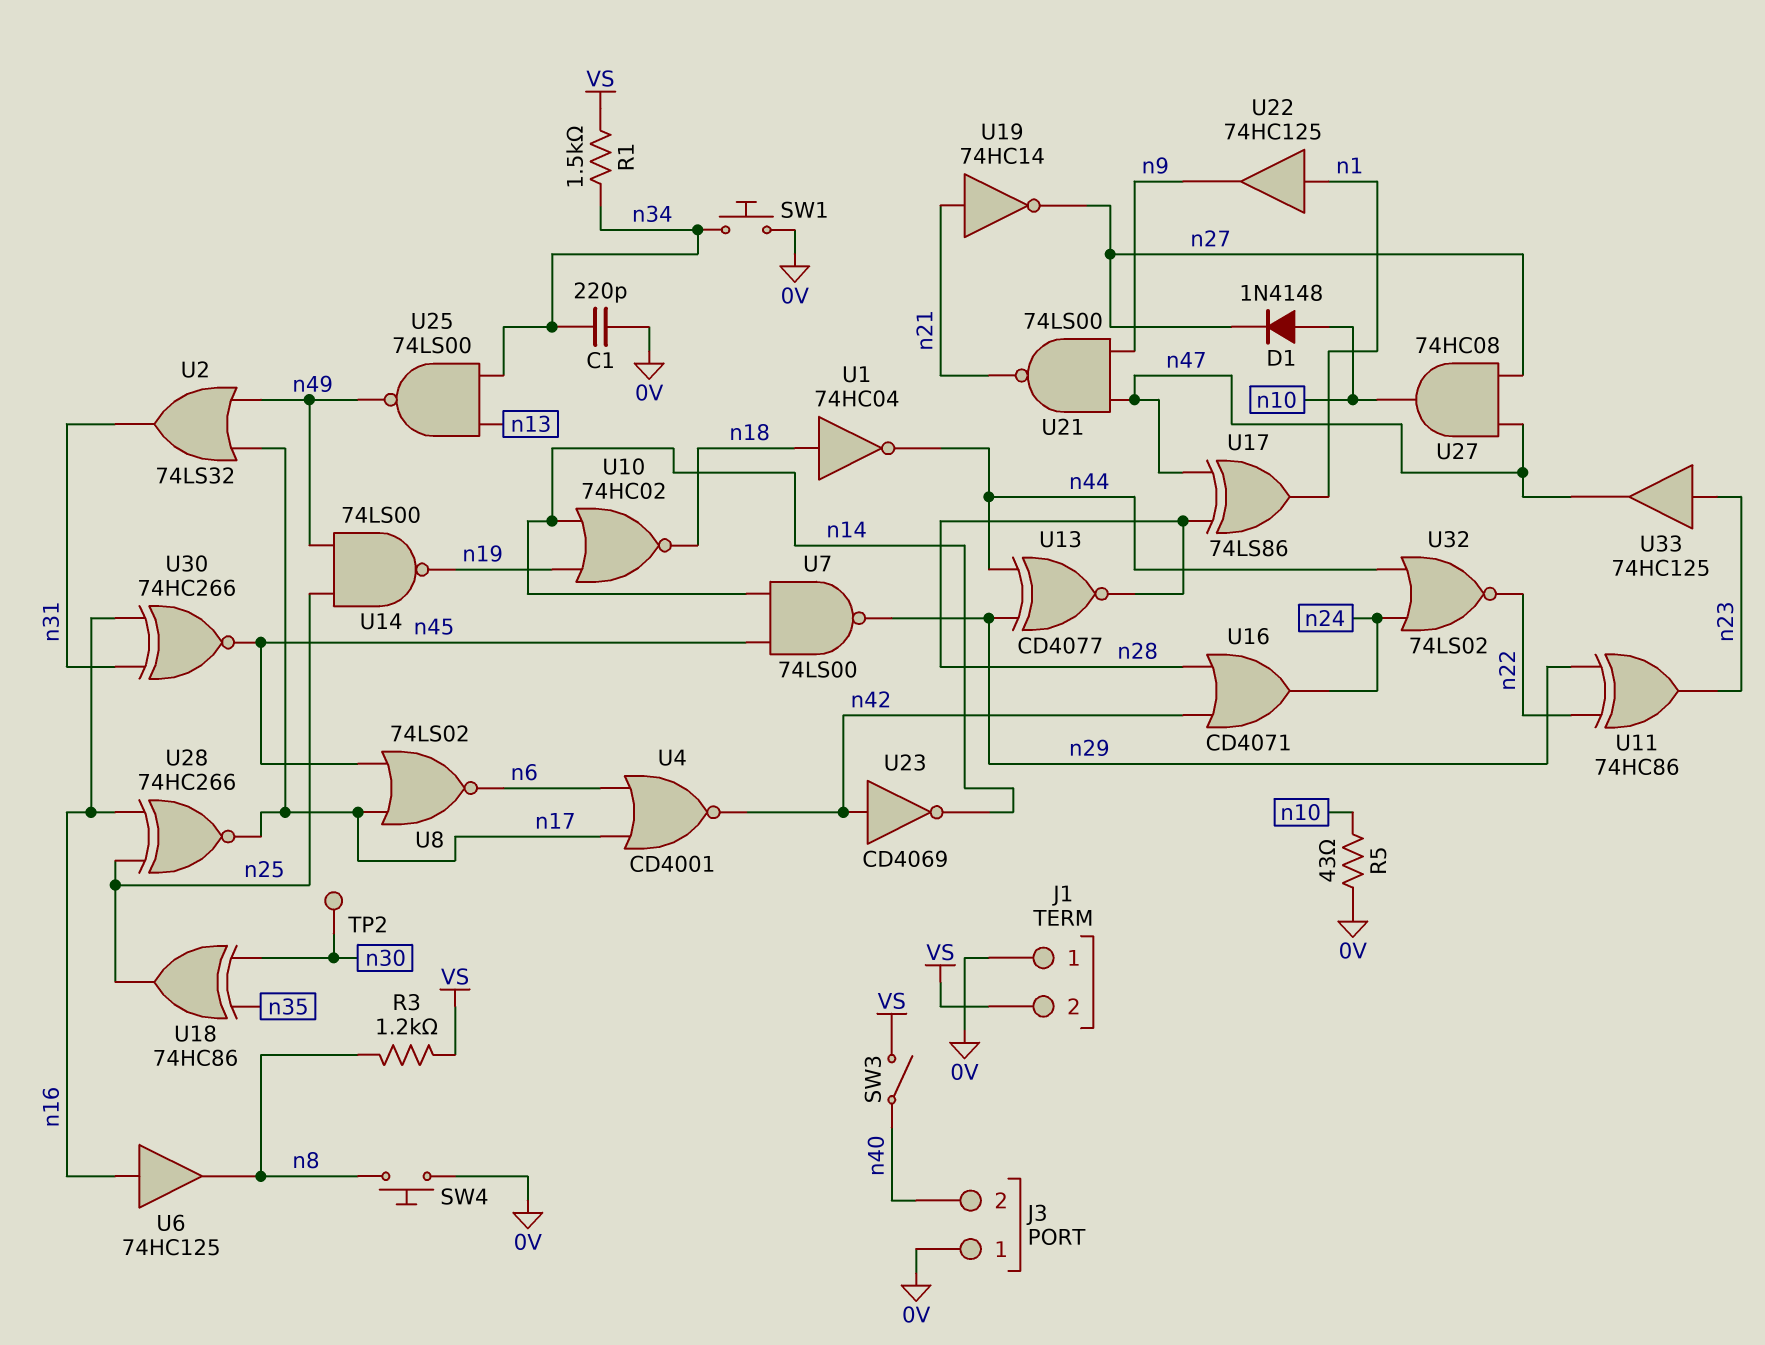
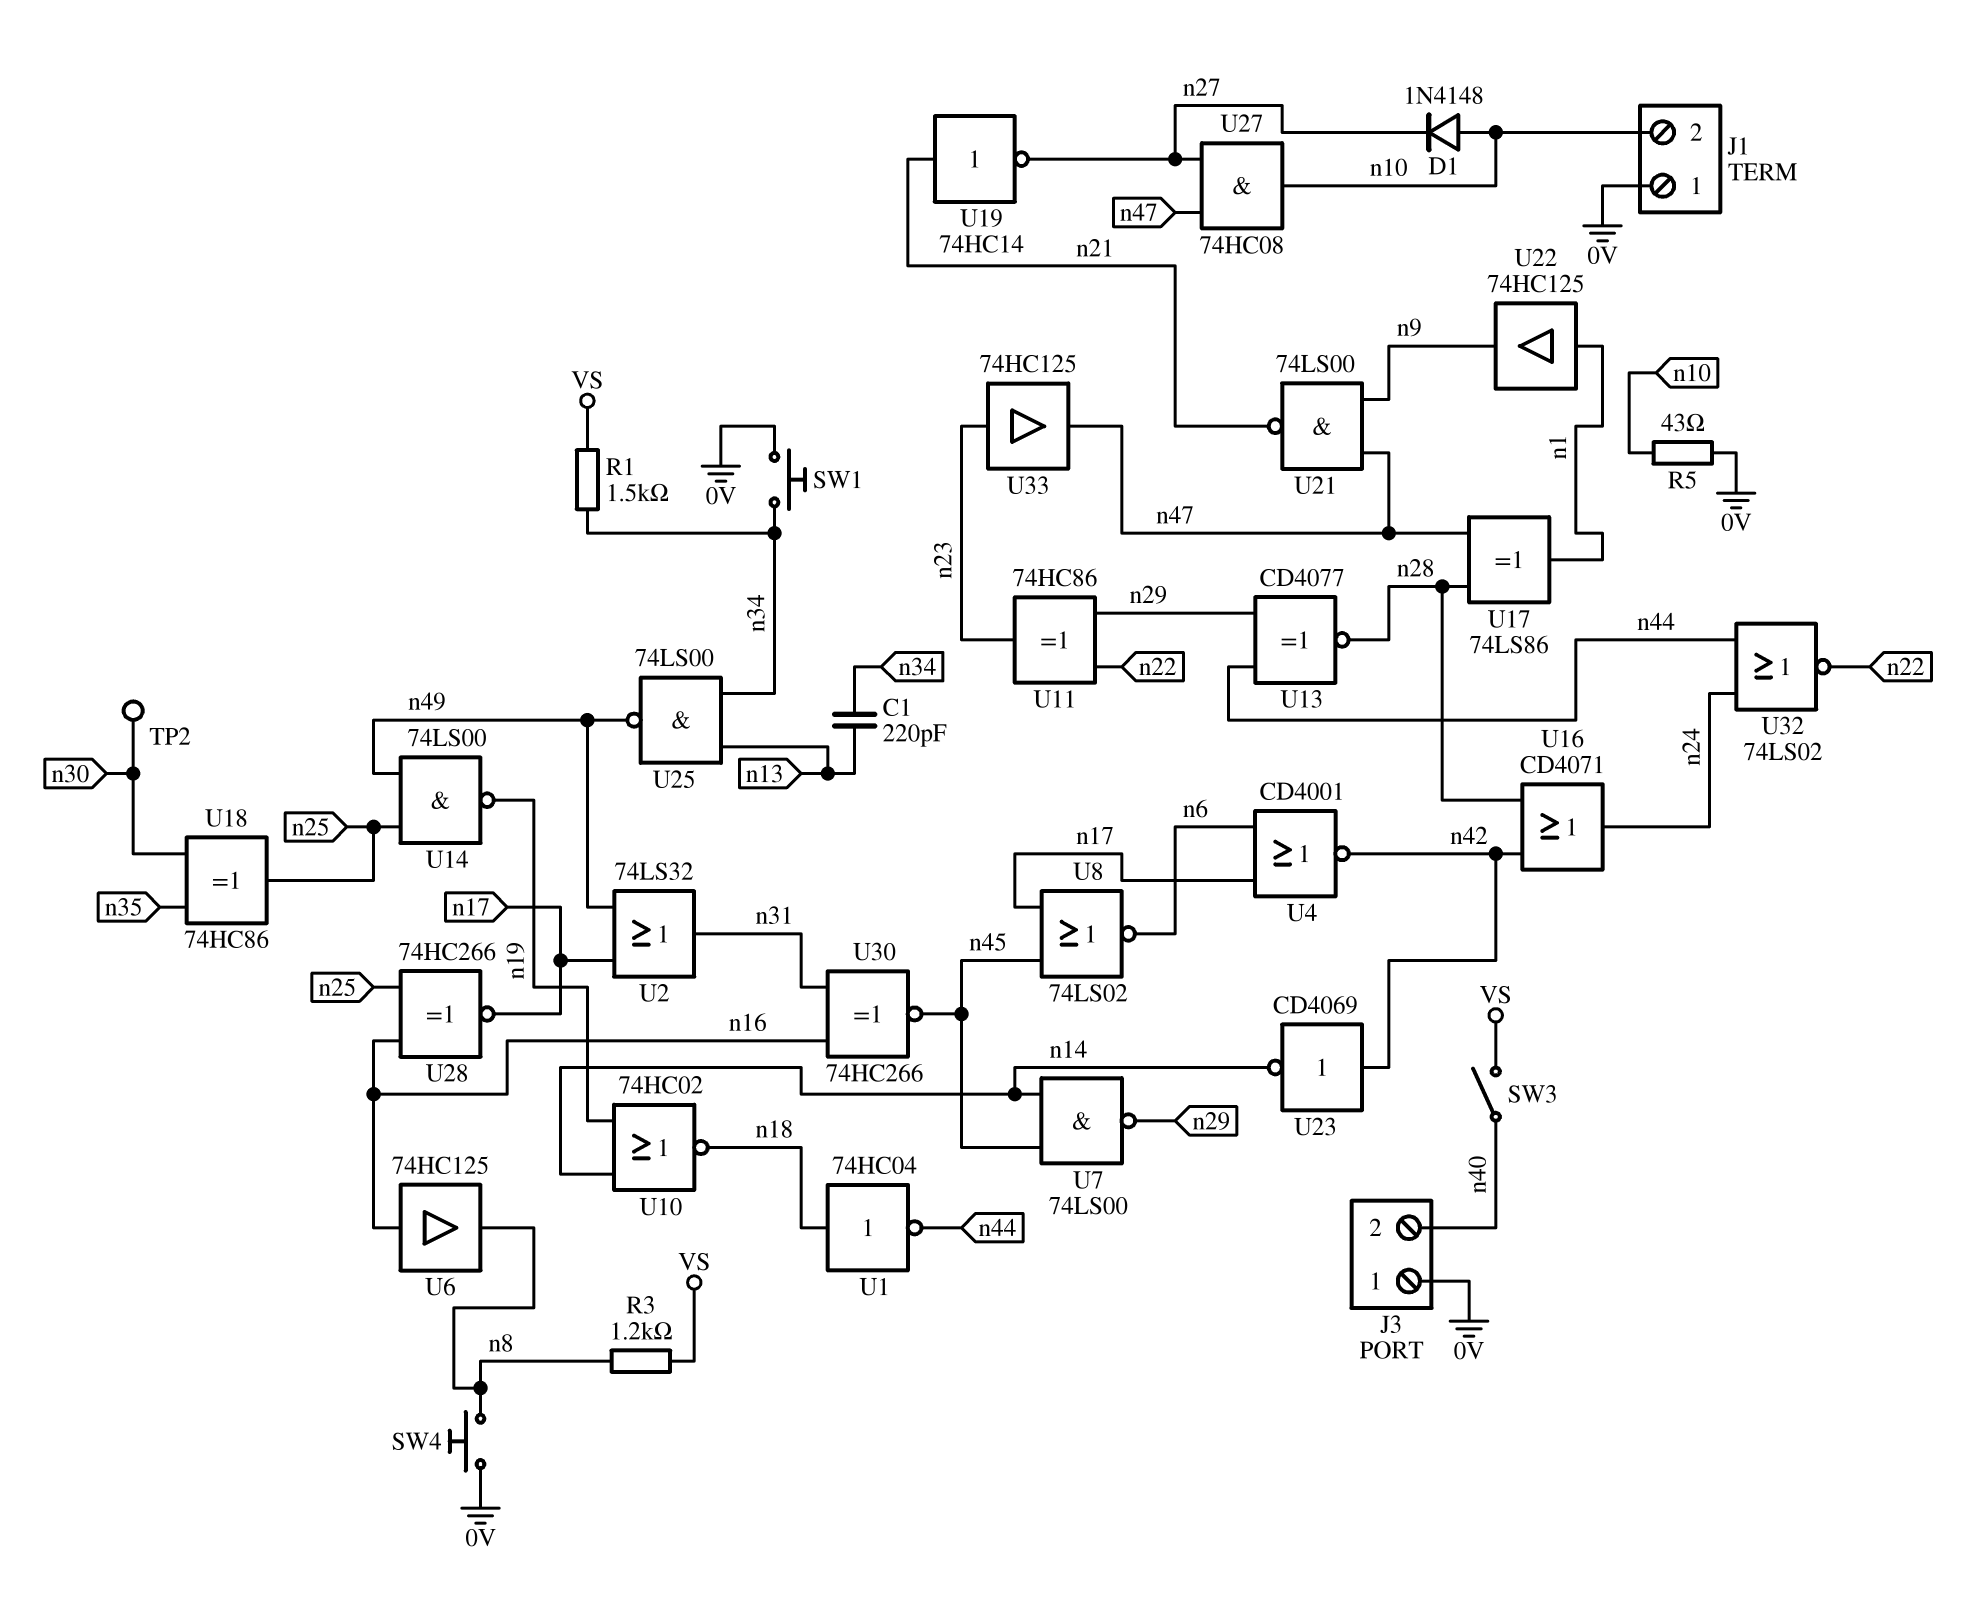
C1: 220pF (0V, n34) -> 220pF (n13, n34)
J1 pin 2: VS -> n10

